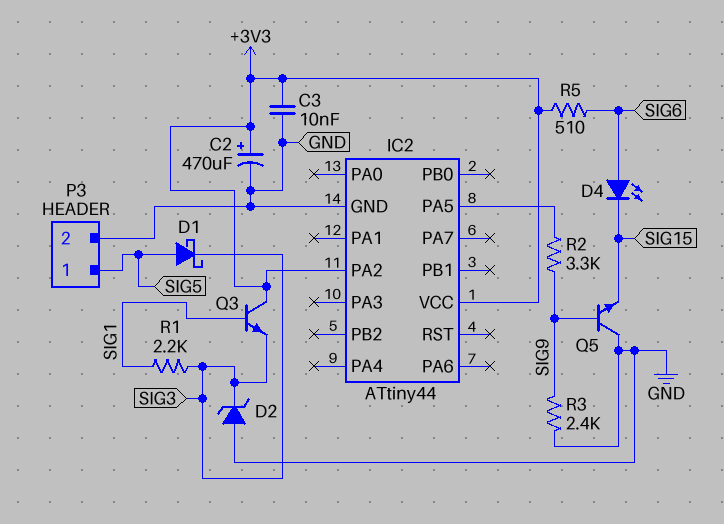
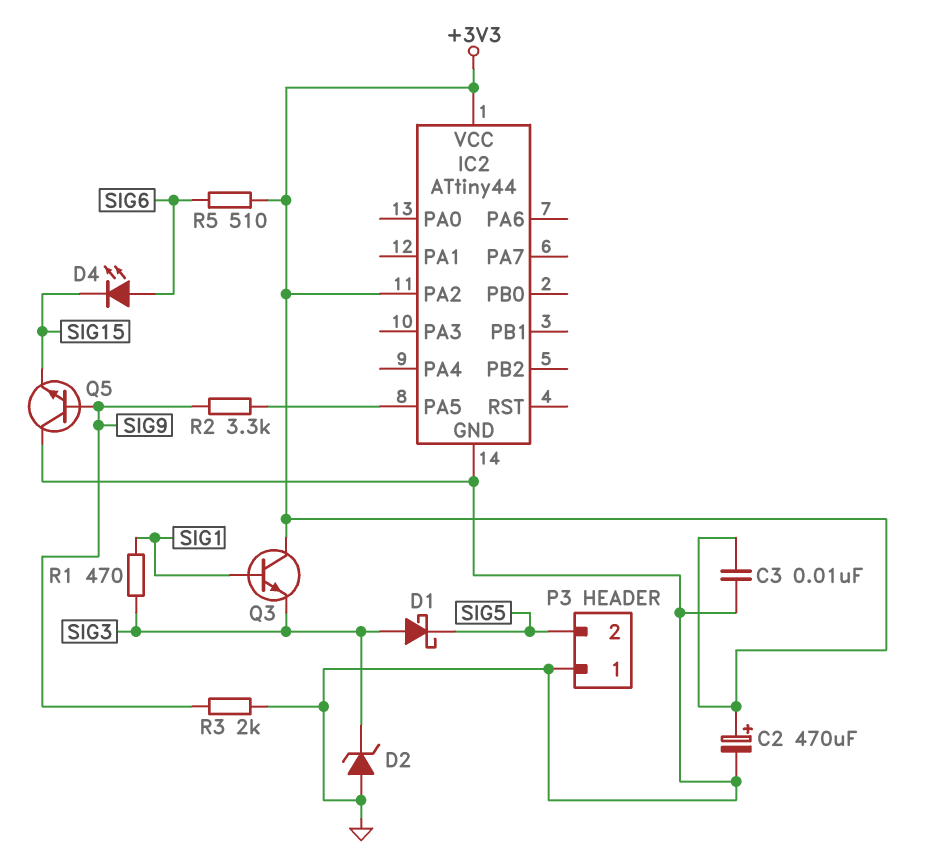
D1: schottky (A SIG5, K SIG3) -> schottky (A SIG3, K SIG5)
P3 pin 1: SIG5 -> GND
P3 pin 2: GND -> SIG5
R1: 2.2k (SIG1, SIG3) -> 470 (SIG1, SIG3)
R3: 2.4k (GND, SIG9) -> 2k (GND, SIG9)

